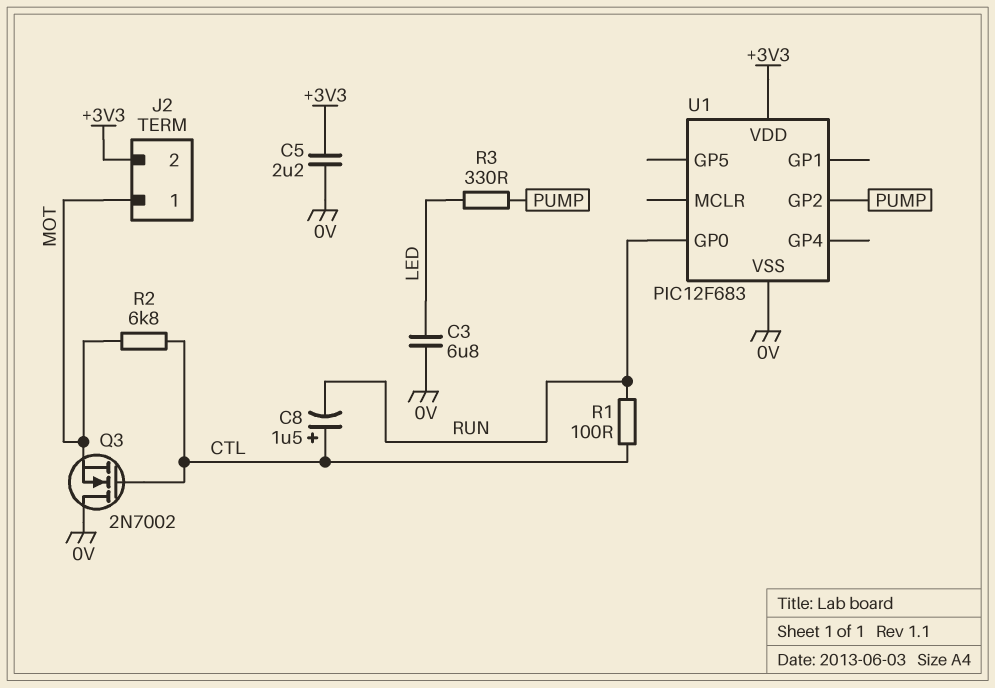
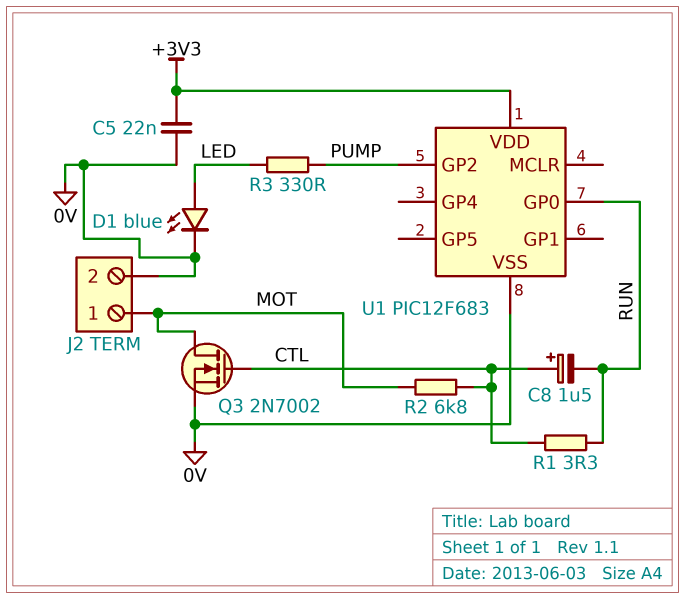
C3: 6.8uF (0V, LED) -> none
C5: 2.2uF (+3V3, 0V) -> 22nF (+3V3, 0V)
D1: none -> LED blue (A LED, K 0V)
J2 pin 2: +3V3 -> 0V
Q3: NMOS 2N7002 (G CTL, D 0V, S MOT) -> NMOS 2N7002 (G CTL, D MOT, S 0V)
R1: 100 (CTL, RUN) -> 3.3 (CTL, RUN)

